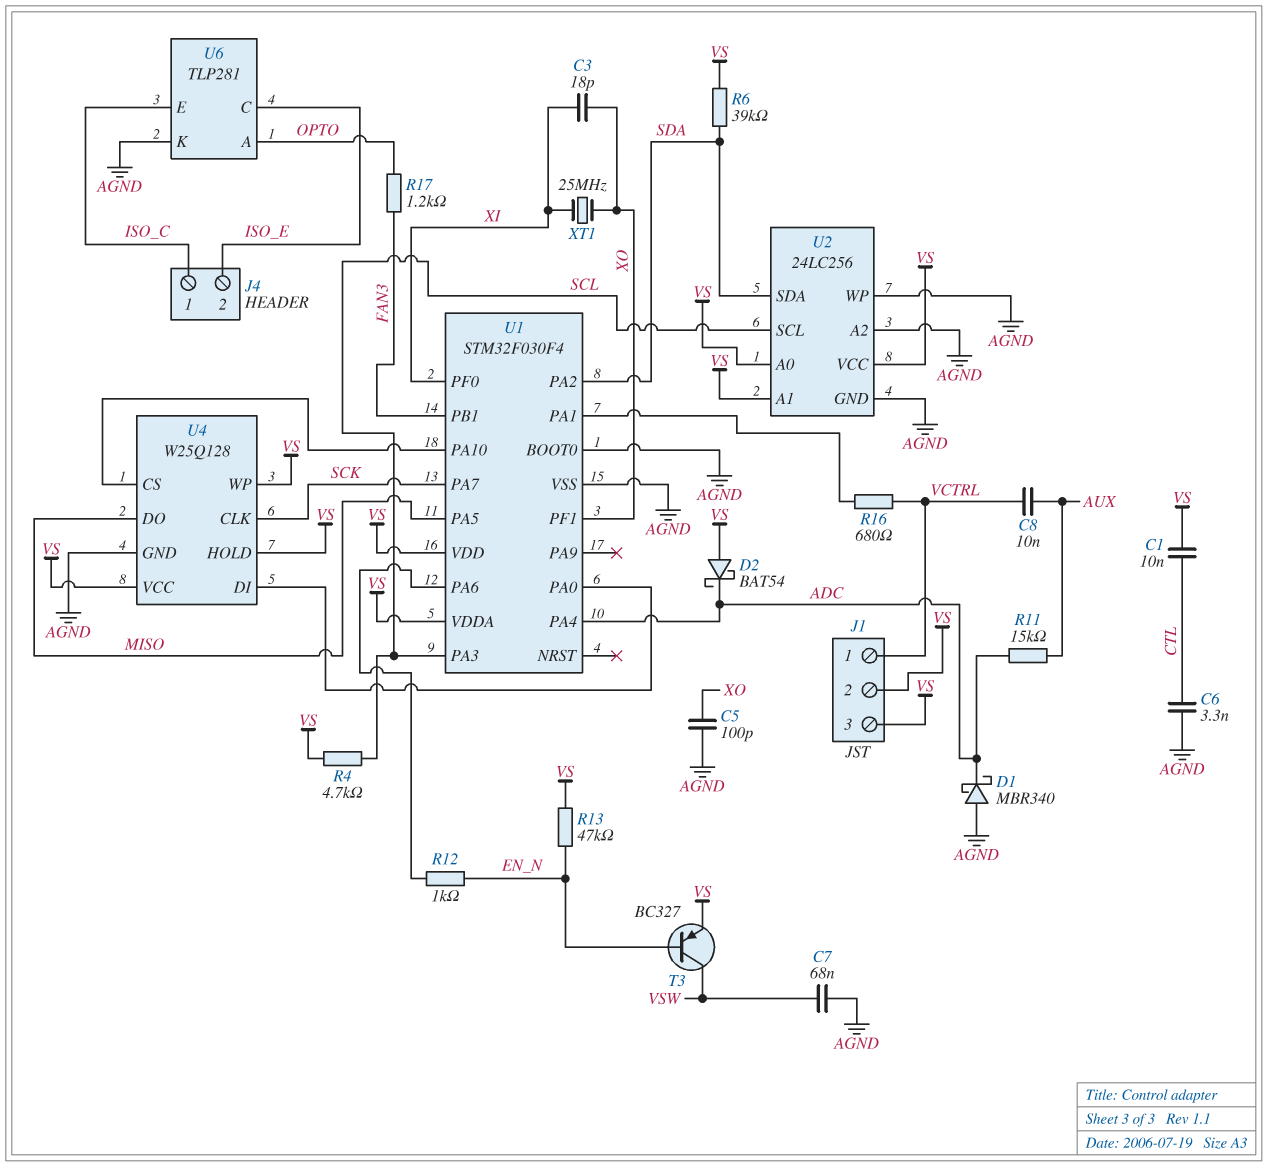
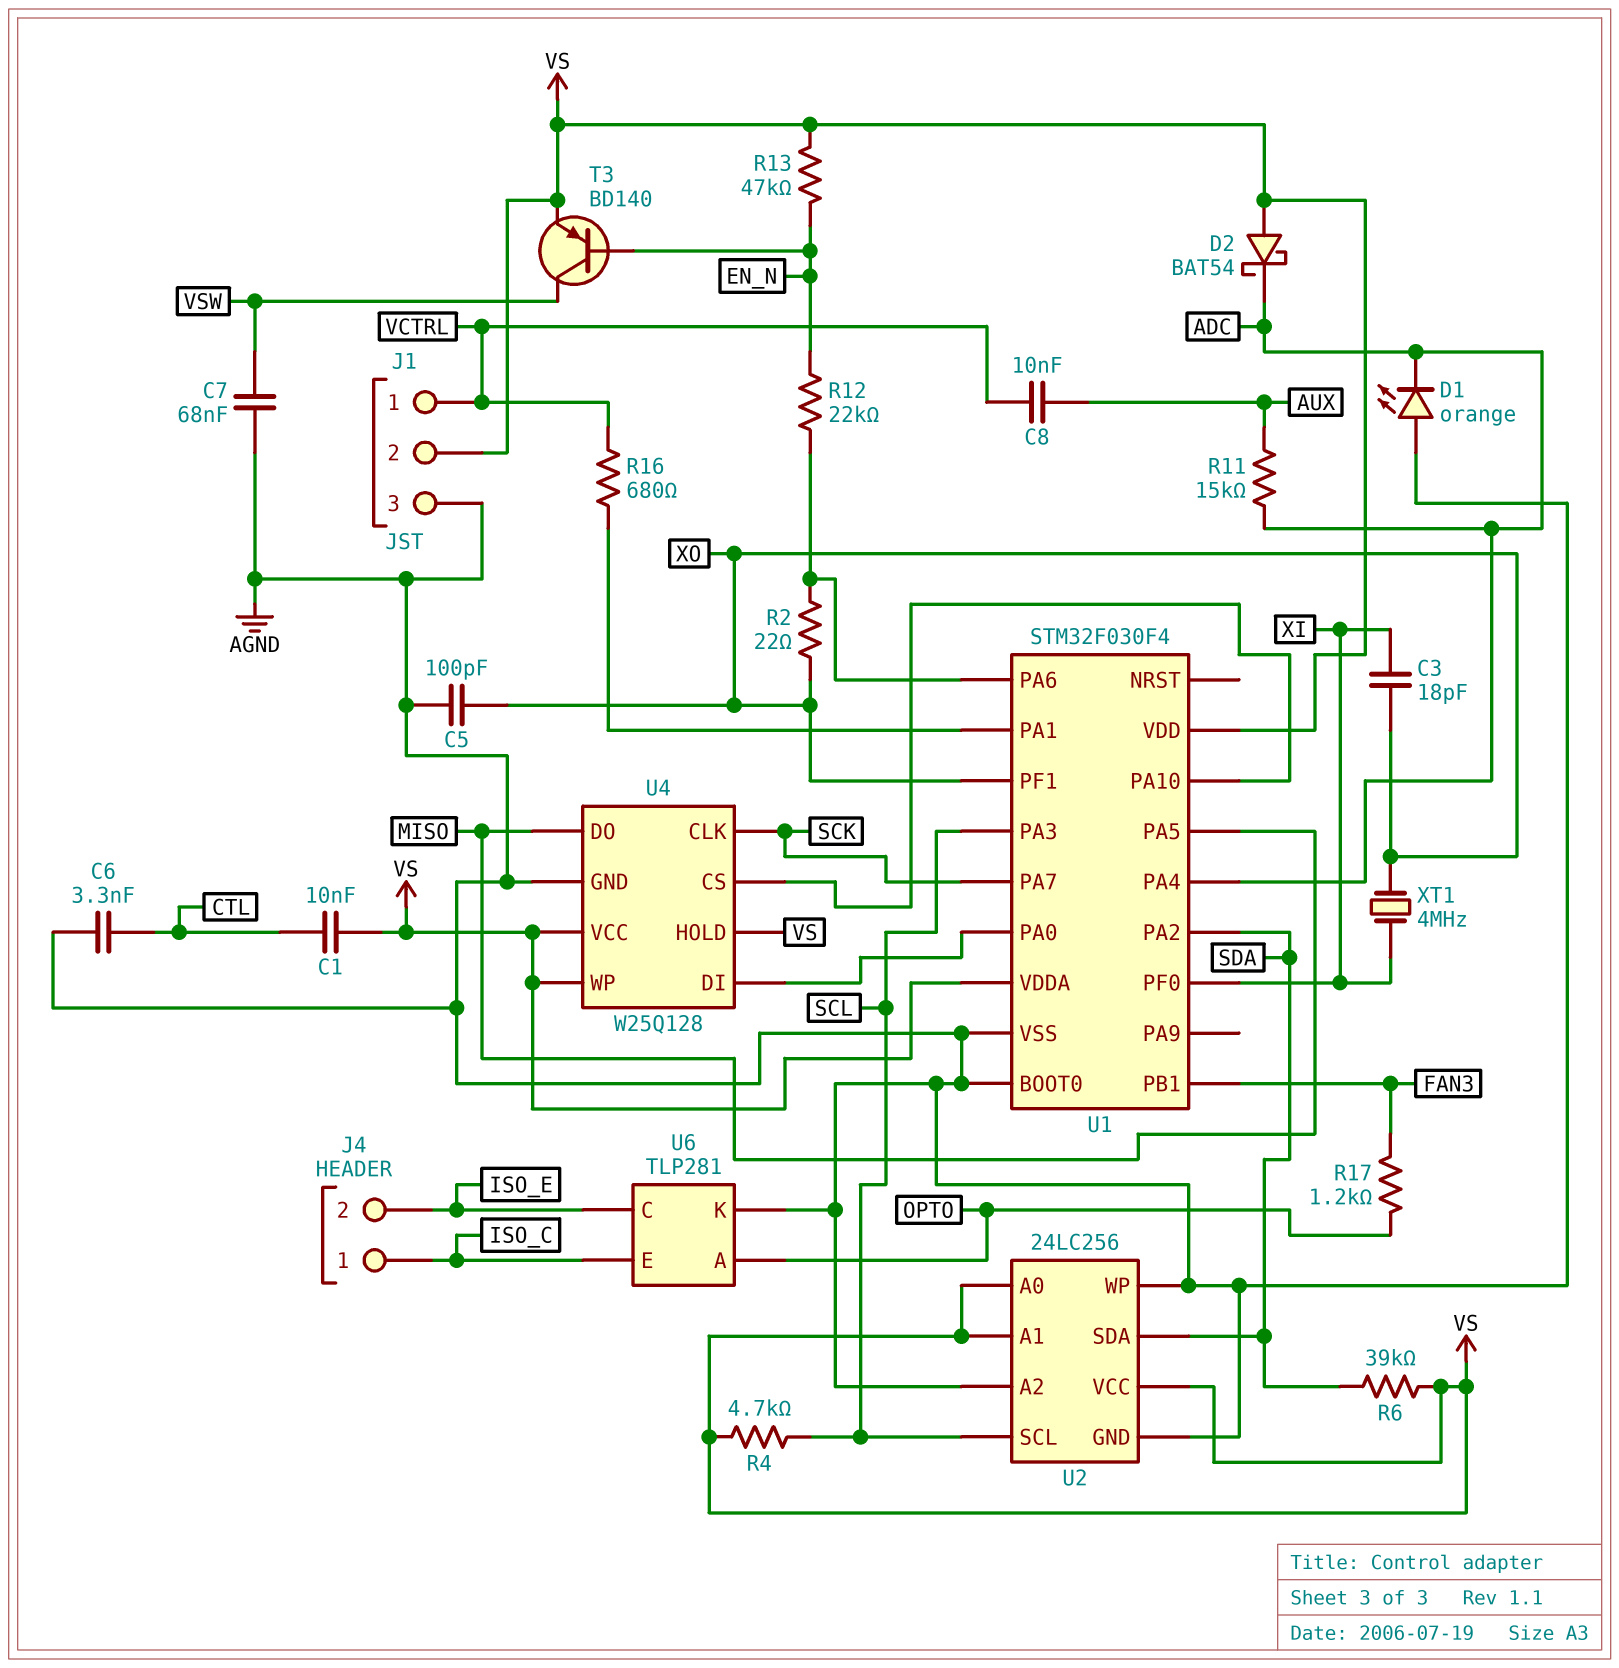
D1: schottky MBR340 (A AGND, K ADC) -> LED orange (A AGND, K ADC)
J1 pin 3: VS -> AGND
R2: none -> 22 (U1/PA6, XO)
R12: 1k (EN_N, U1/PA6) -> 22k (EN_N, U1/PA6)
T3: PNP BC327 (B EN_N, C VSW, E VS) -> PNP BD140 (B EN_N, C VSW, E VS)
XT1: 25MHz (XI, XO) -> 4MHz (XI, XO)

